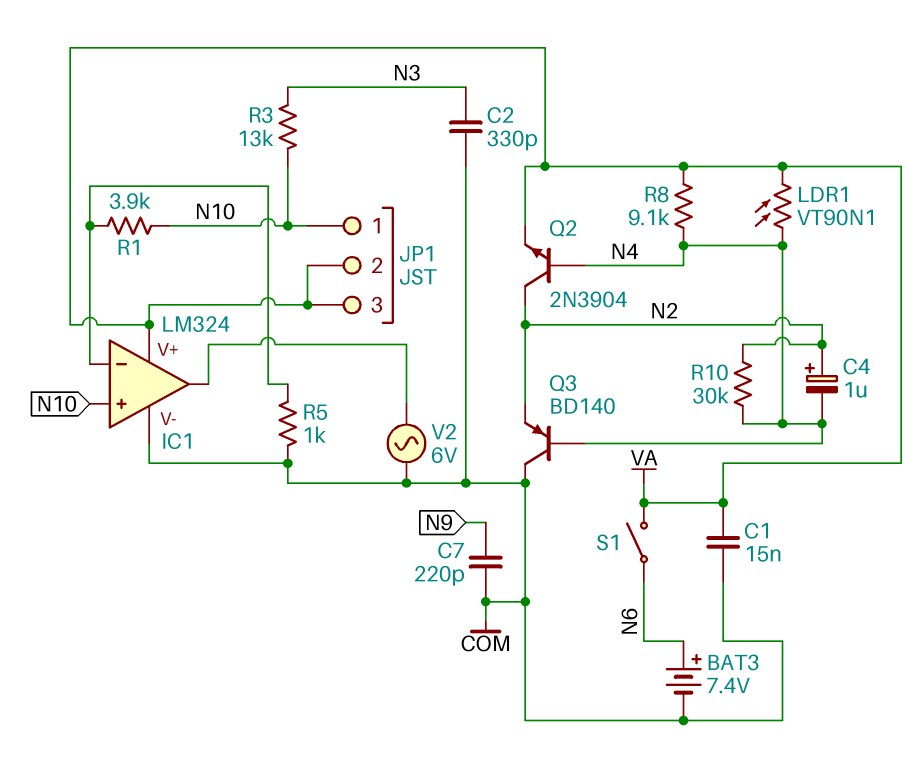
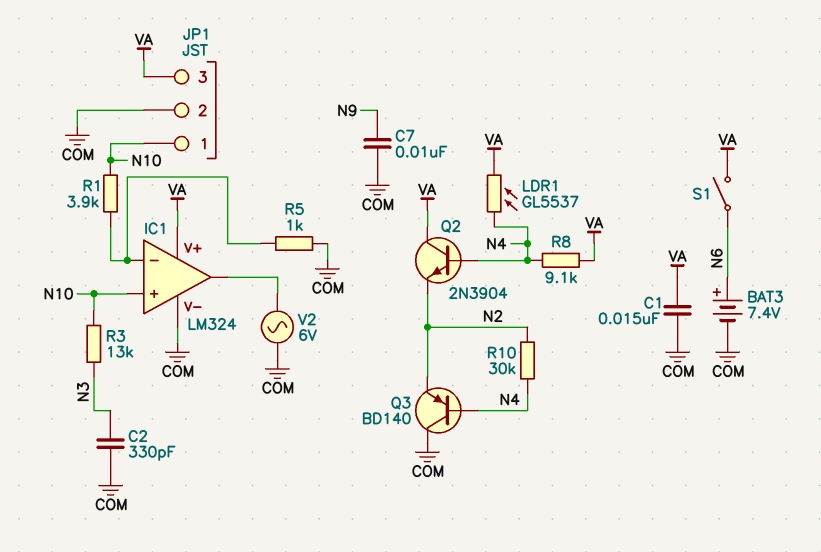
C4: 1uF (plus N2, minus N4) -> none
C7: 220pF (COM, N9) -> 10nF (COM, N9)
JP1 pin 2: VA -> COM
LDR1: VT90N1 (N4, VA) -> GL5537 (N4, VA)
Q2: NPN 2N3904 (B N4, C N2, E VA) -> NPN 2N3904 (B N4, C VA, E N2)

